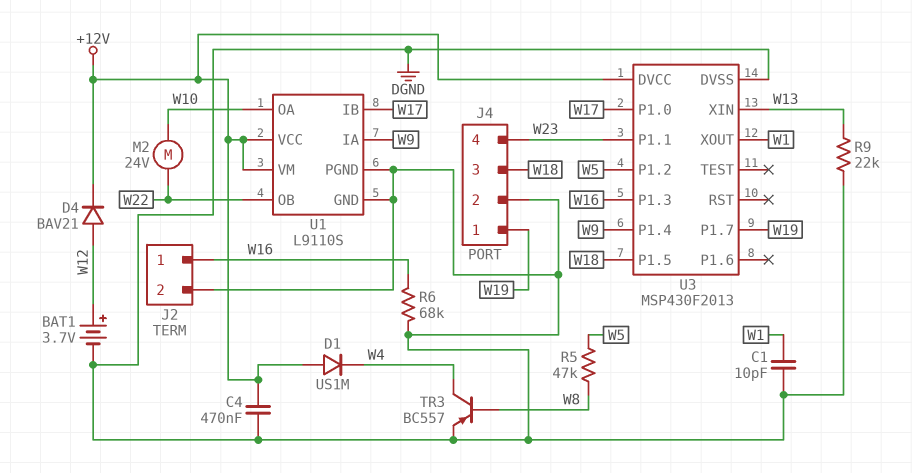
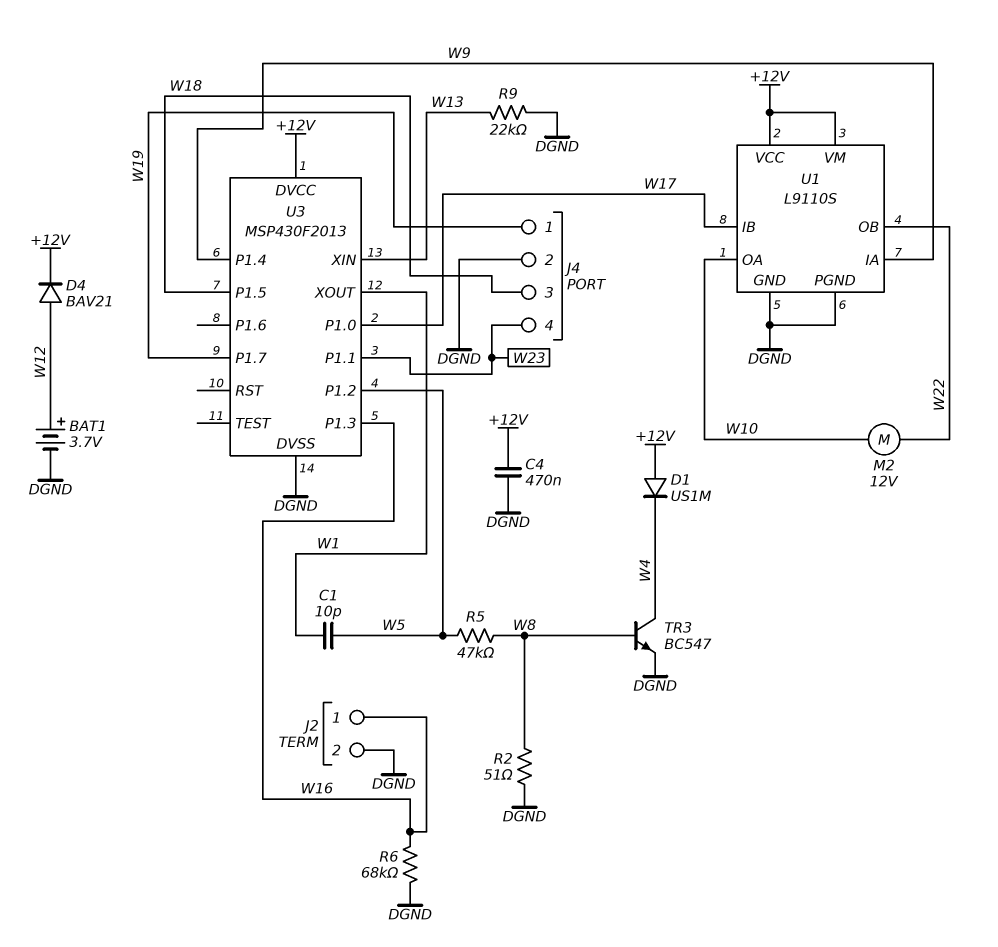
C1: 10pF (DGND, W1) -> 10pF (W1, W5)
M2: motor 24V (W10, W22) -> motor 12V (W10, W22)
R2: none -> 51 (DGND, W8)
TR3: PNP BC557 (B W8, C W4, E DGND) -> NPN BC547 (B W8, C W4, E DGND)

